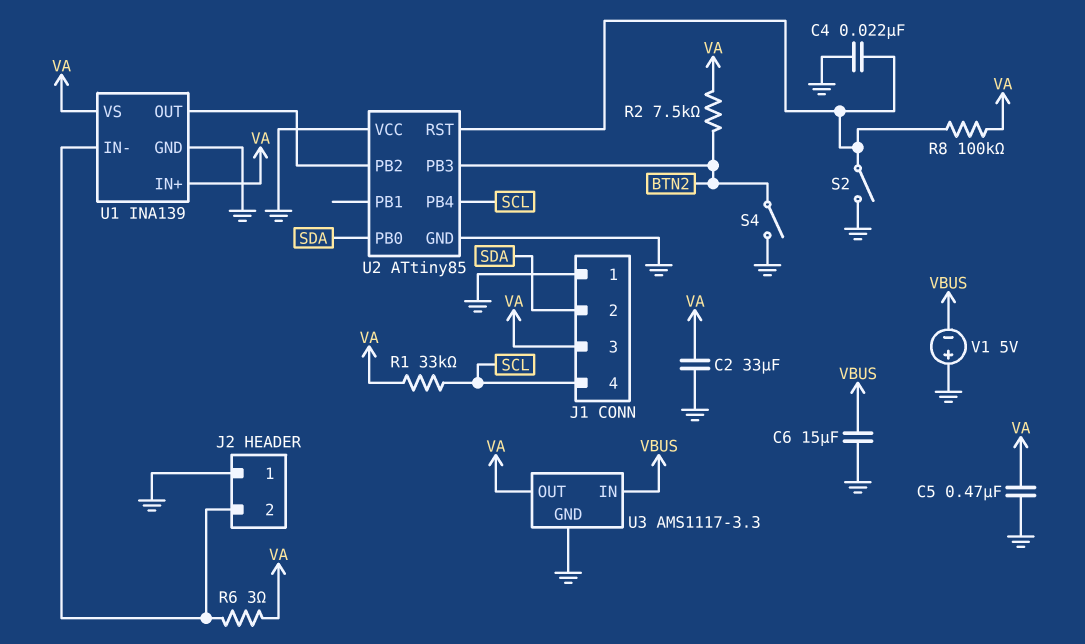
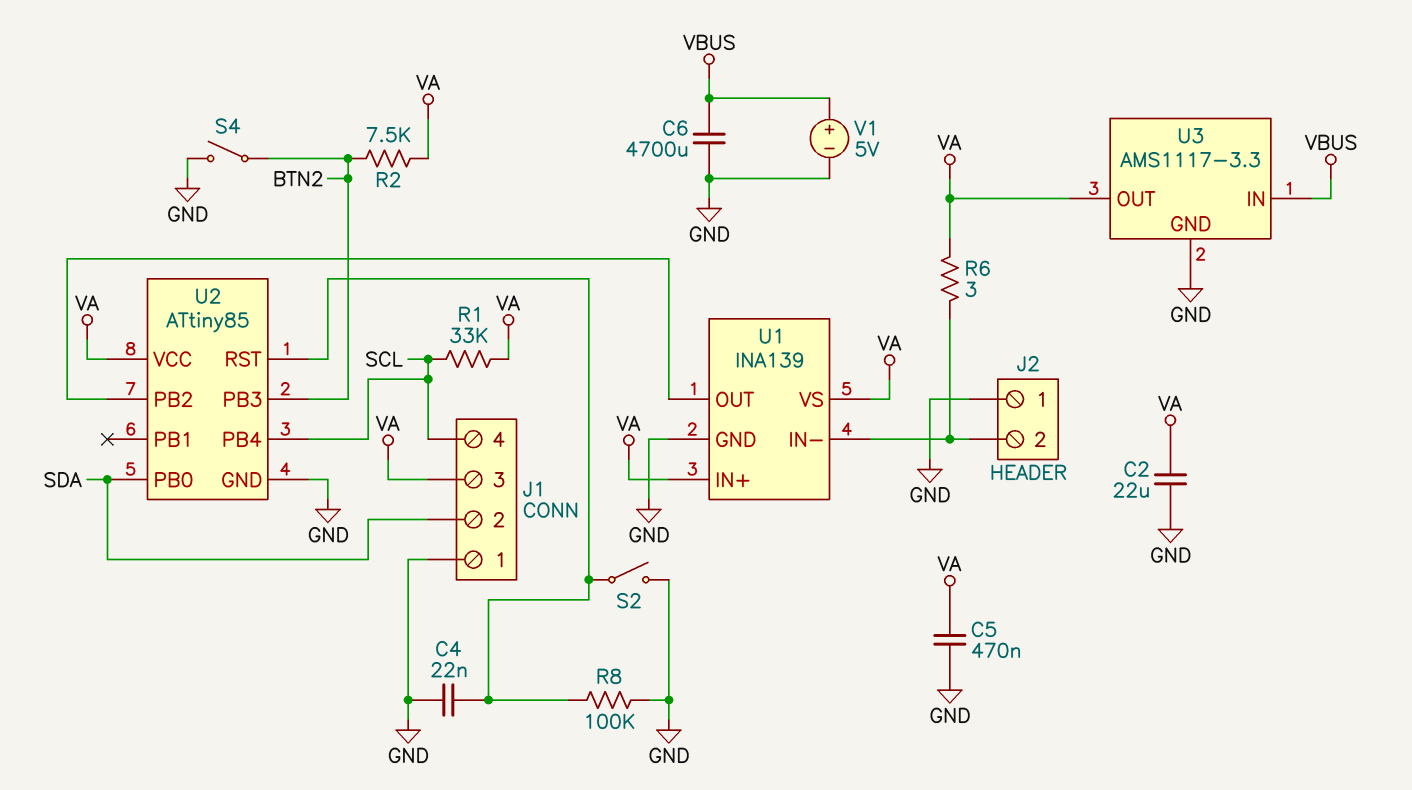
C2: 33uF (GND, VA) -> 22uF (GND, VA)
C6: 15uF (GND, VBUS) -> 4700uF (GND, VBUS)
R8: 100k (U2/RST, VA) -> 100k (GND, U2/RST)
U2 pin VCC: GND -> VA
V1: 5V (plus GND, minus VBUS) -> 5V (plus VBUS, minus GND)

